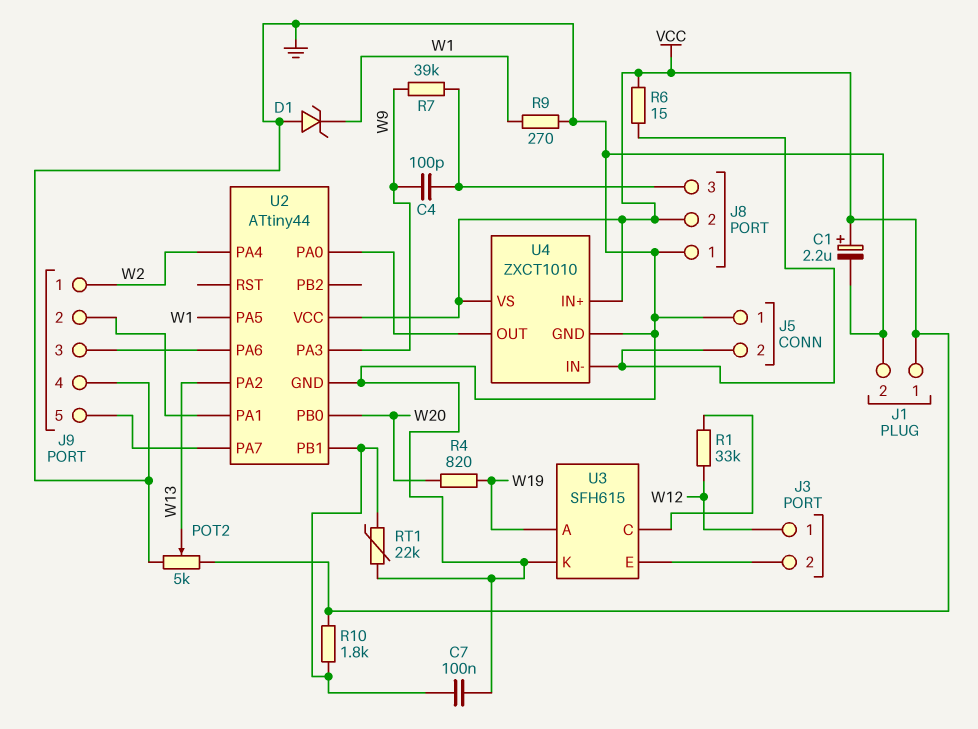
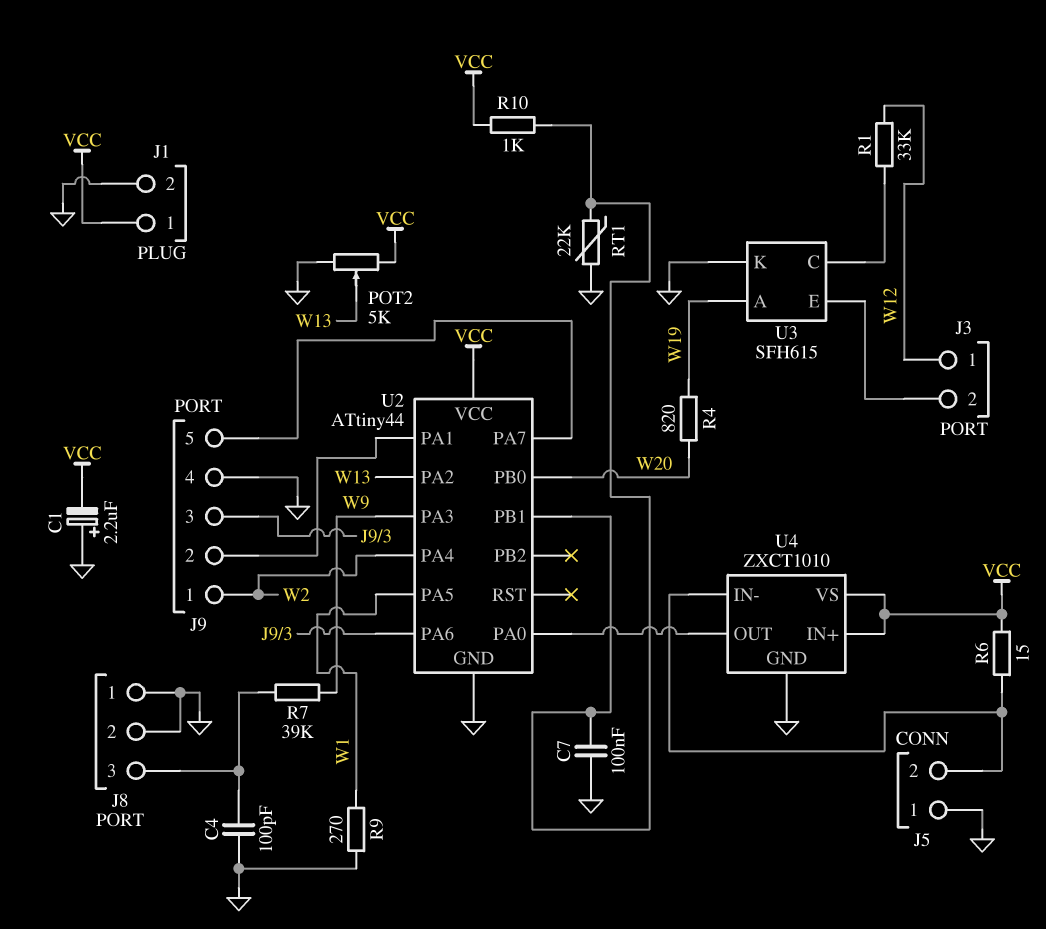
C1: 2.2uF (plus VCC, minus GND) -> 2.2uF (plus GND, minus VCC)
C4: 100pF (J8/3, W9) -> 100pF (GND, J8/3)
D1: zener (A GND, K W1) -> none
J8 pin 2: VCC -> GND
R10: 1.8k (U2/PB1, VCC) -> 1k (U2/PB1, VCC)

